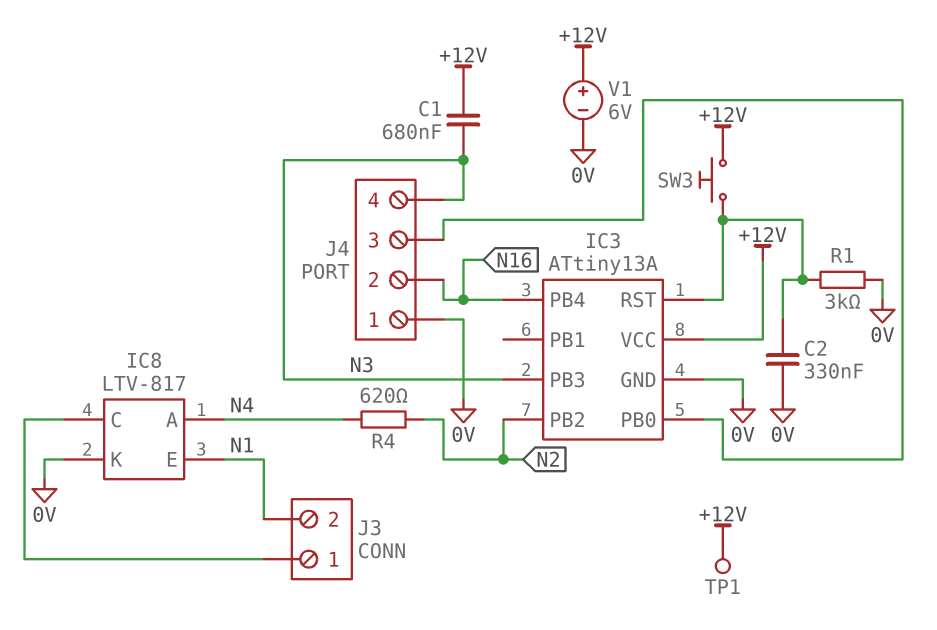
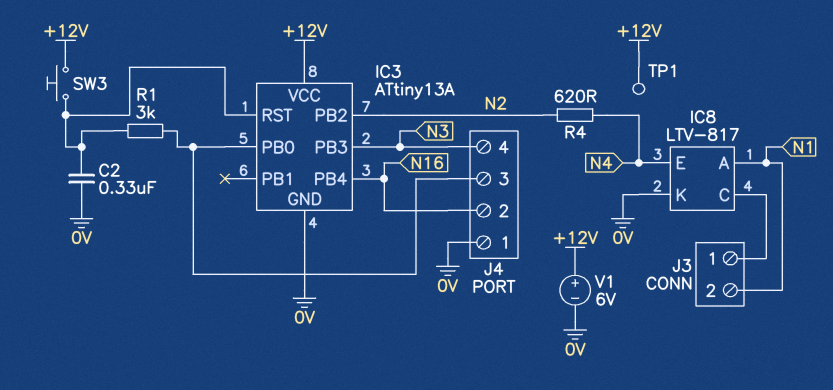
C1: 680nF (+12V, N3) -> none
IC8 pin A: N4 -> N1
IC8 pin E: N1 -> N4
R1: 3k (0V, IC3/RST) -> 3k (IC3/PB0, IC3/RST)

